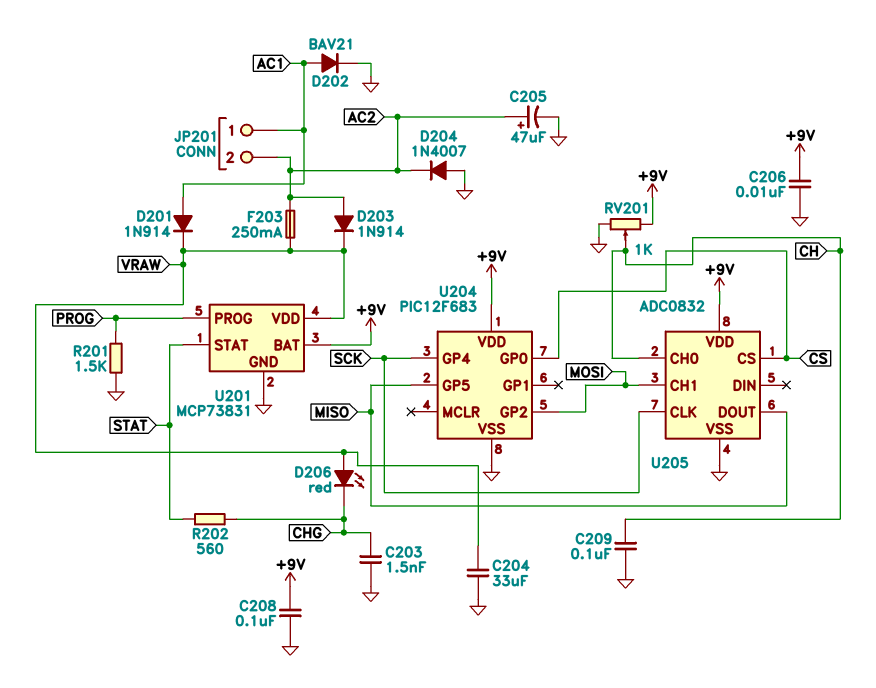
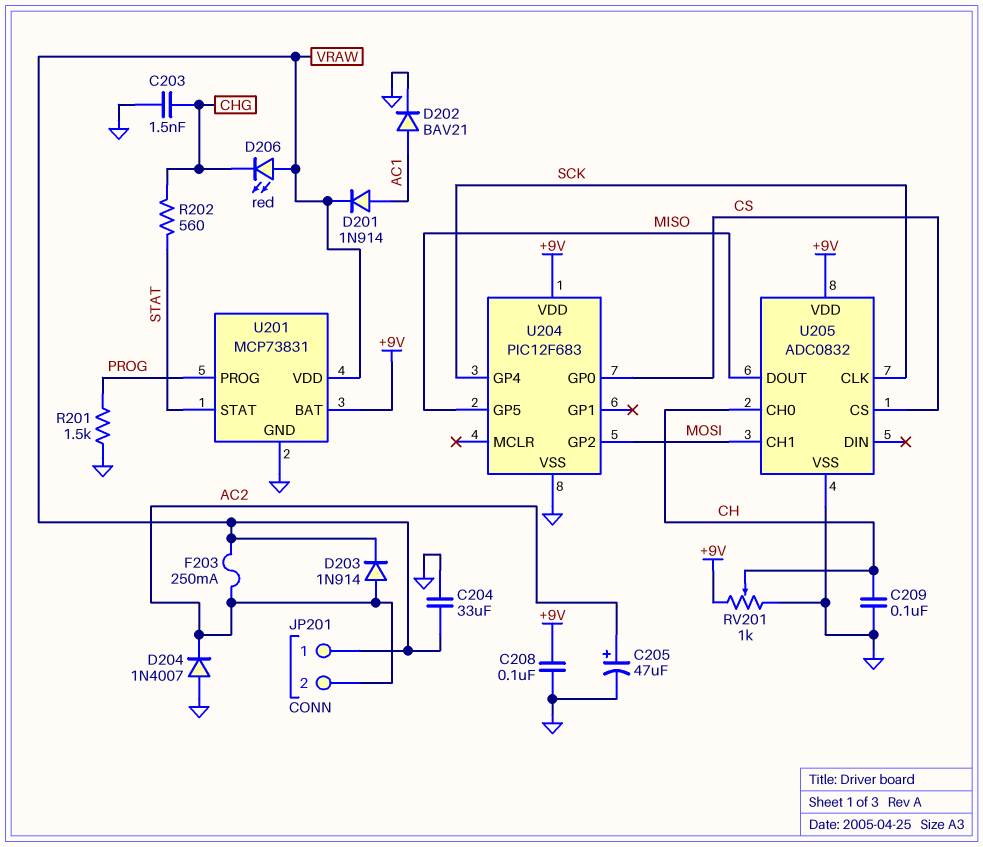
C206: 10nF (+9V, GND) -> none
JP201 pin 1: AC1 -> VRAW

